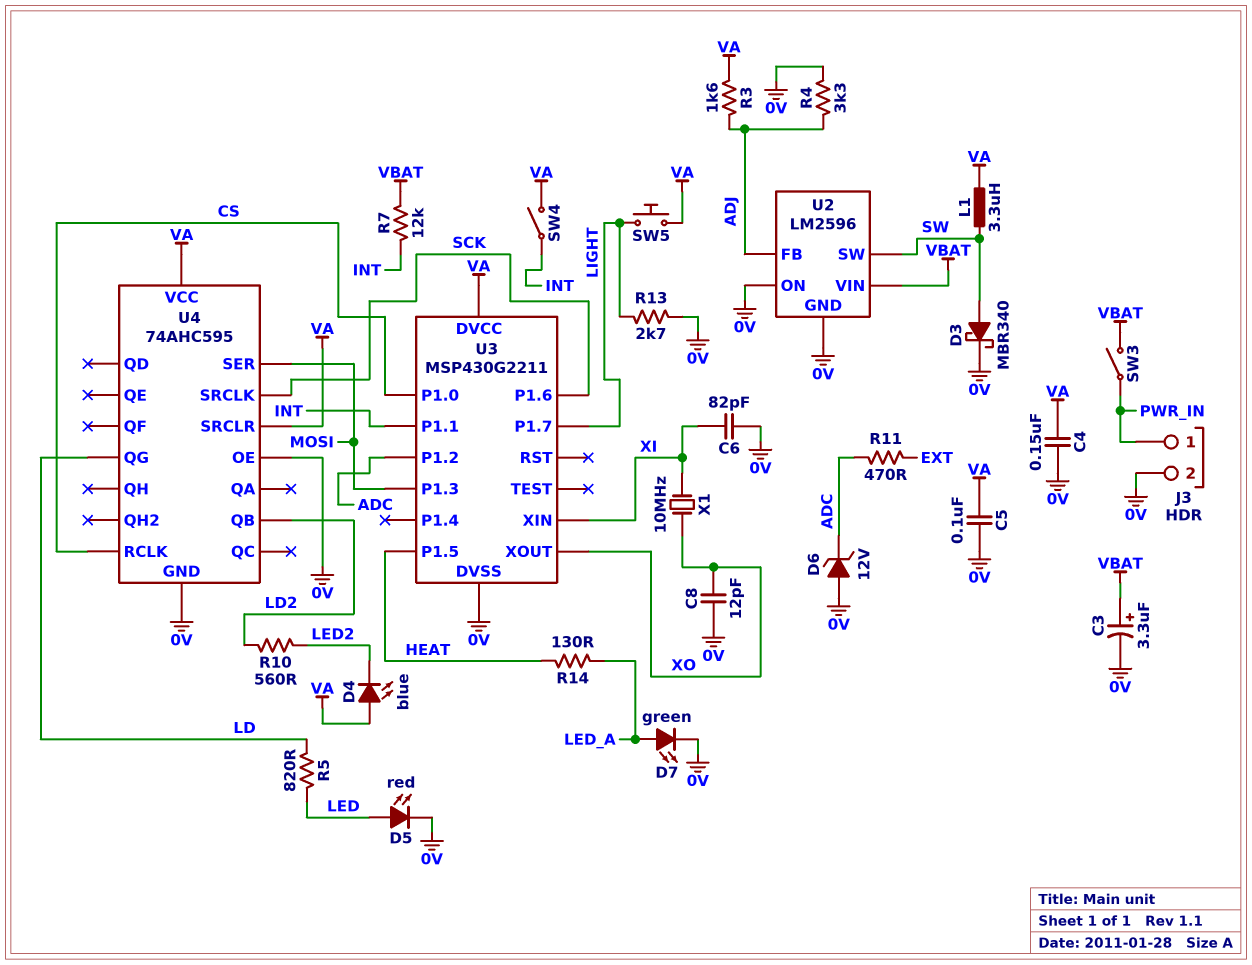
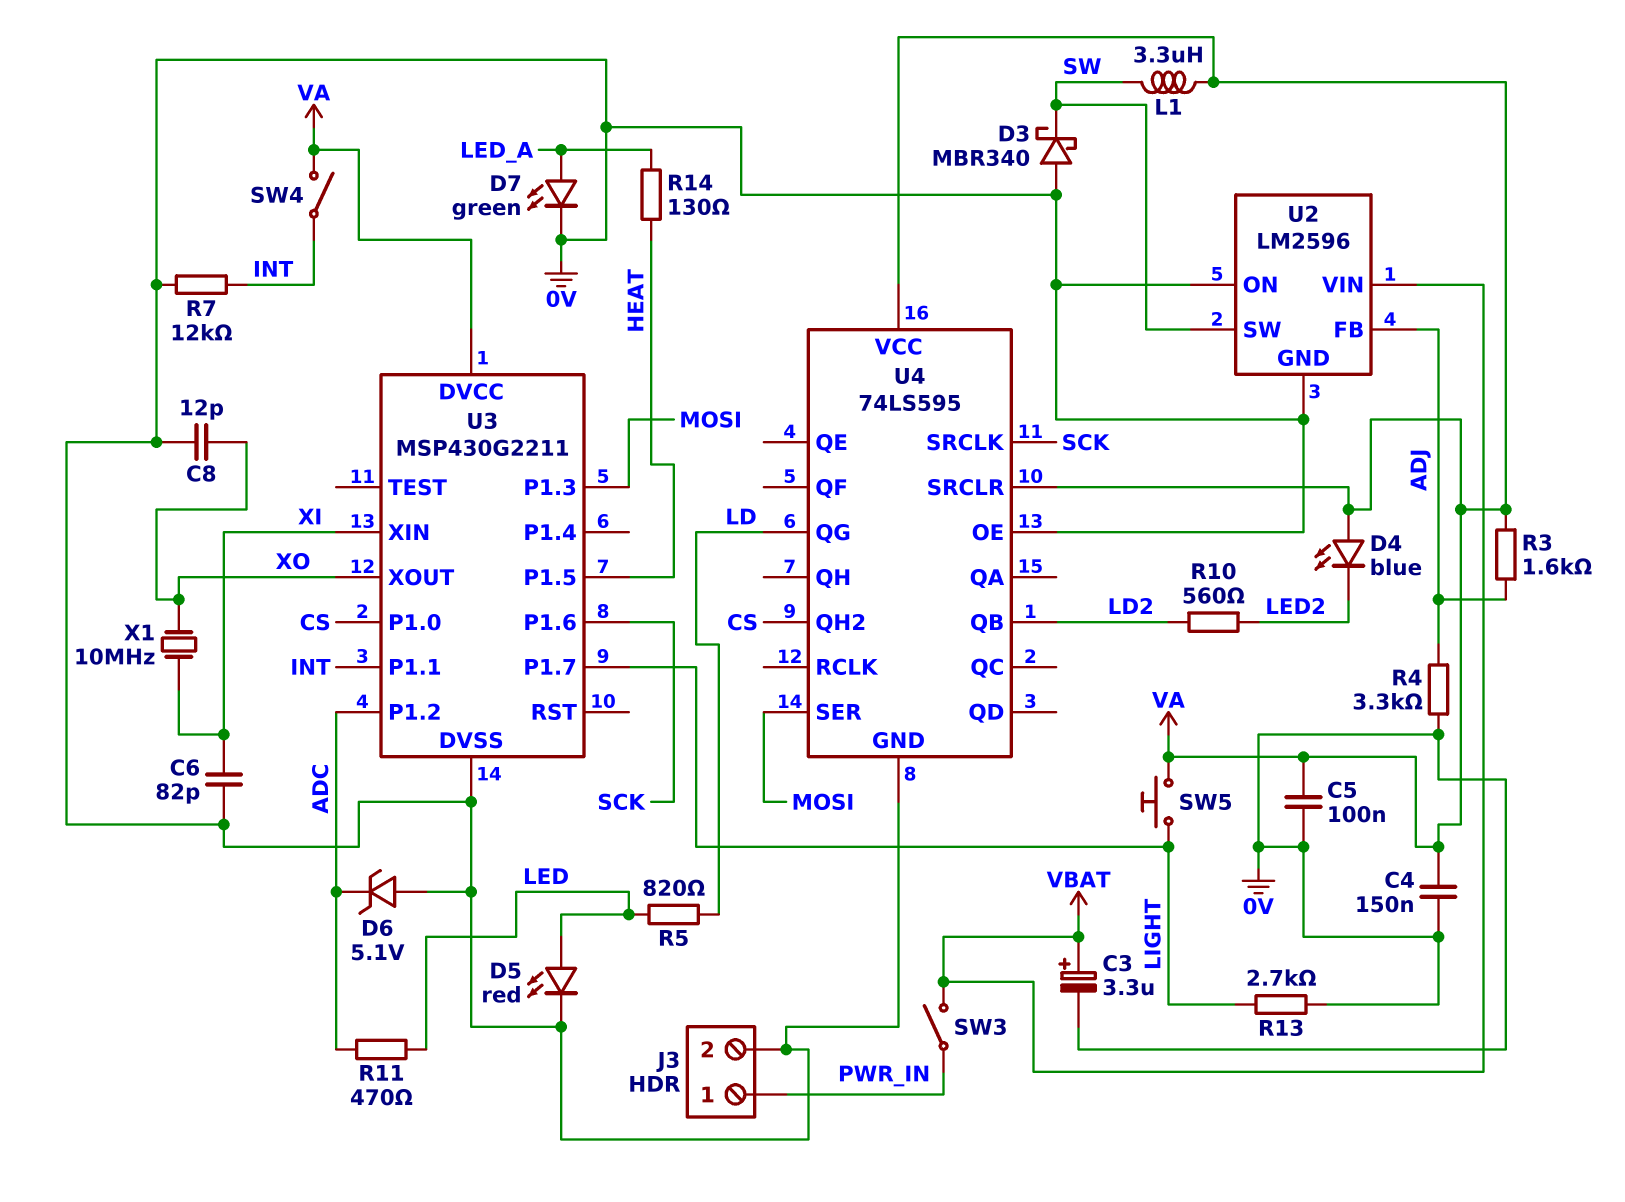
D3: schottky MBR340 (A SW, K 0V) -> schottky MBR340 (A 0V, K SW)
D6: zener 12V (A 0V, K ADC) -> zener 5.1V (A 0V, K ADC)
R7: 12k (INT, VBAT) -> 12k (0V, INT)
R11: 470 (ADC, EXT) -> 470 (ADC, LED)
U4: 74AHC595 -> 74LS595
U4 pin QH2: none -> CS
U4 pin RCLK: CS -> none

